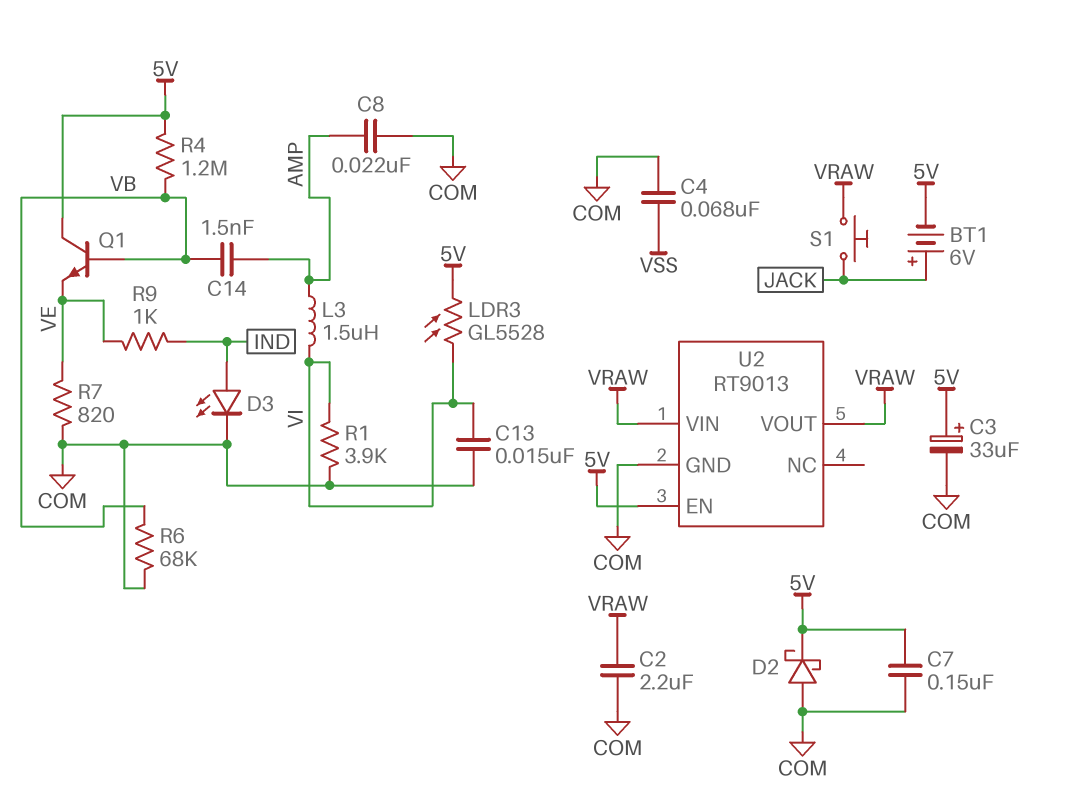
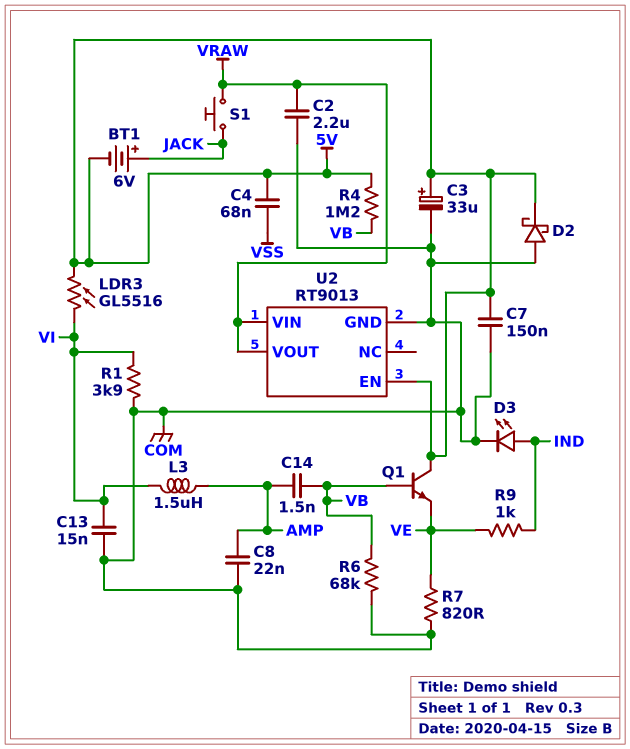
C4: 68nF (COM, VSS) -> 68nF (5V, VSS)
LDR3: GL5528 (5V, VI) -> GL5516 (5V, VI)

